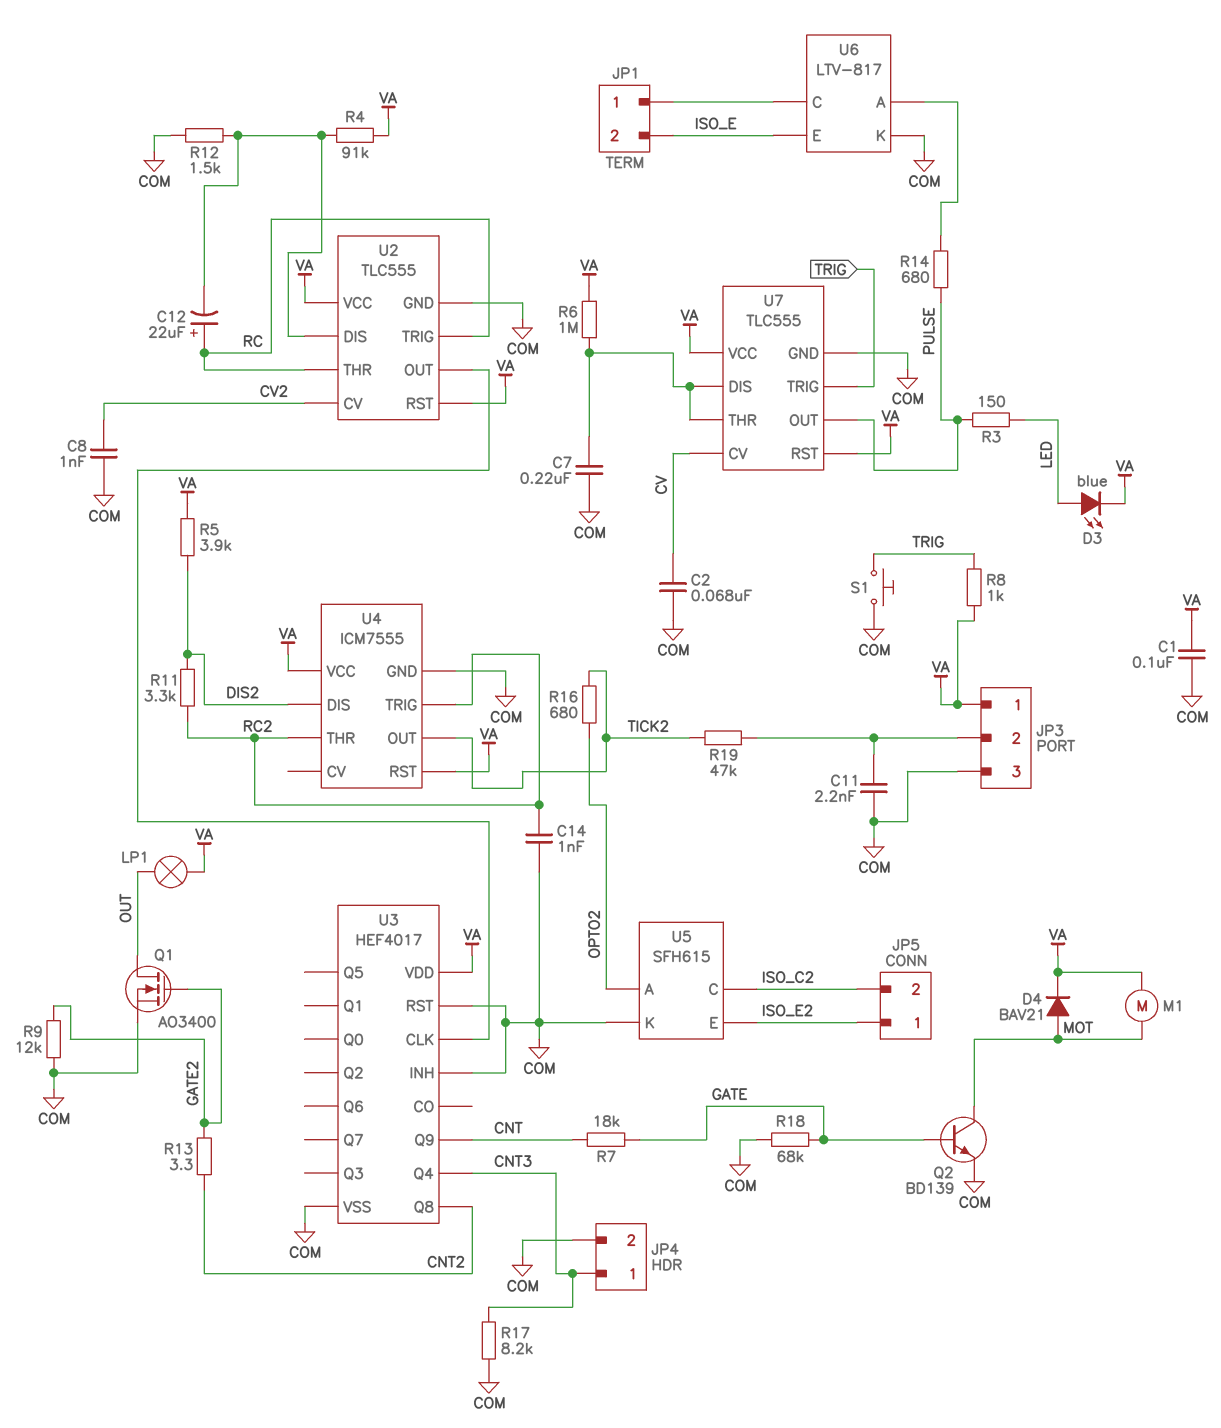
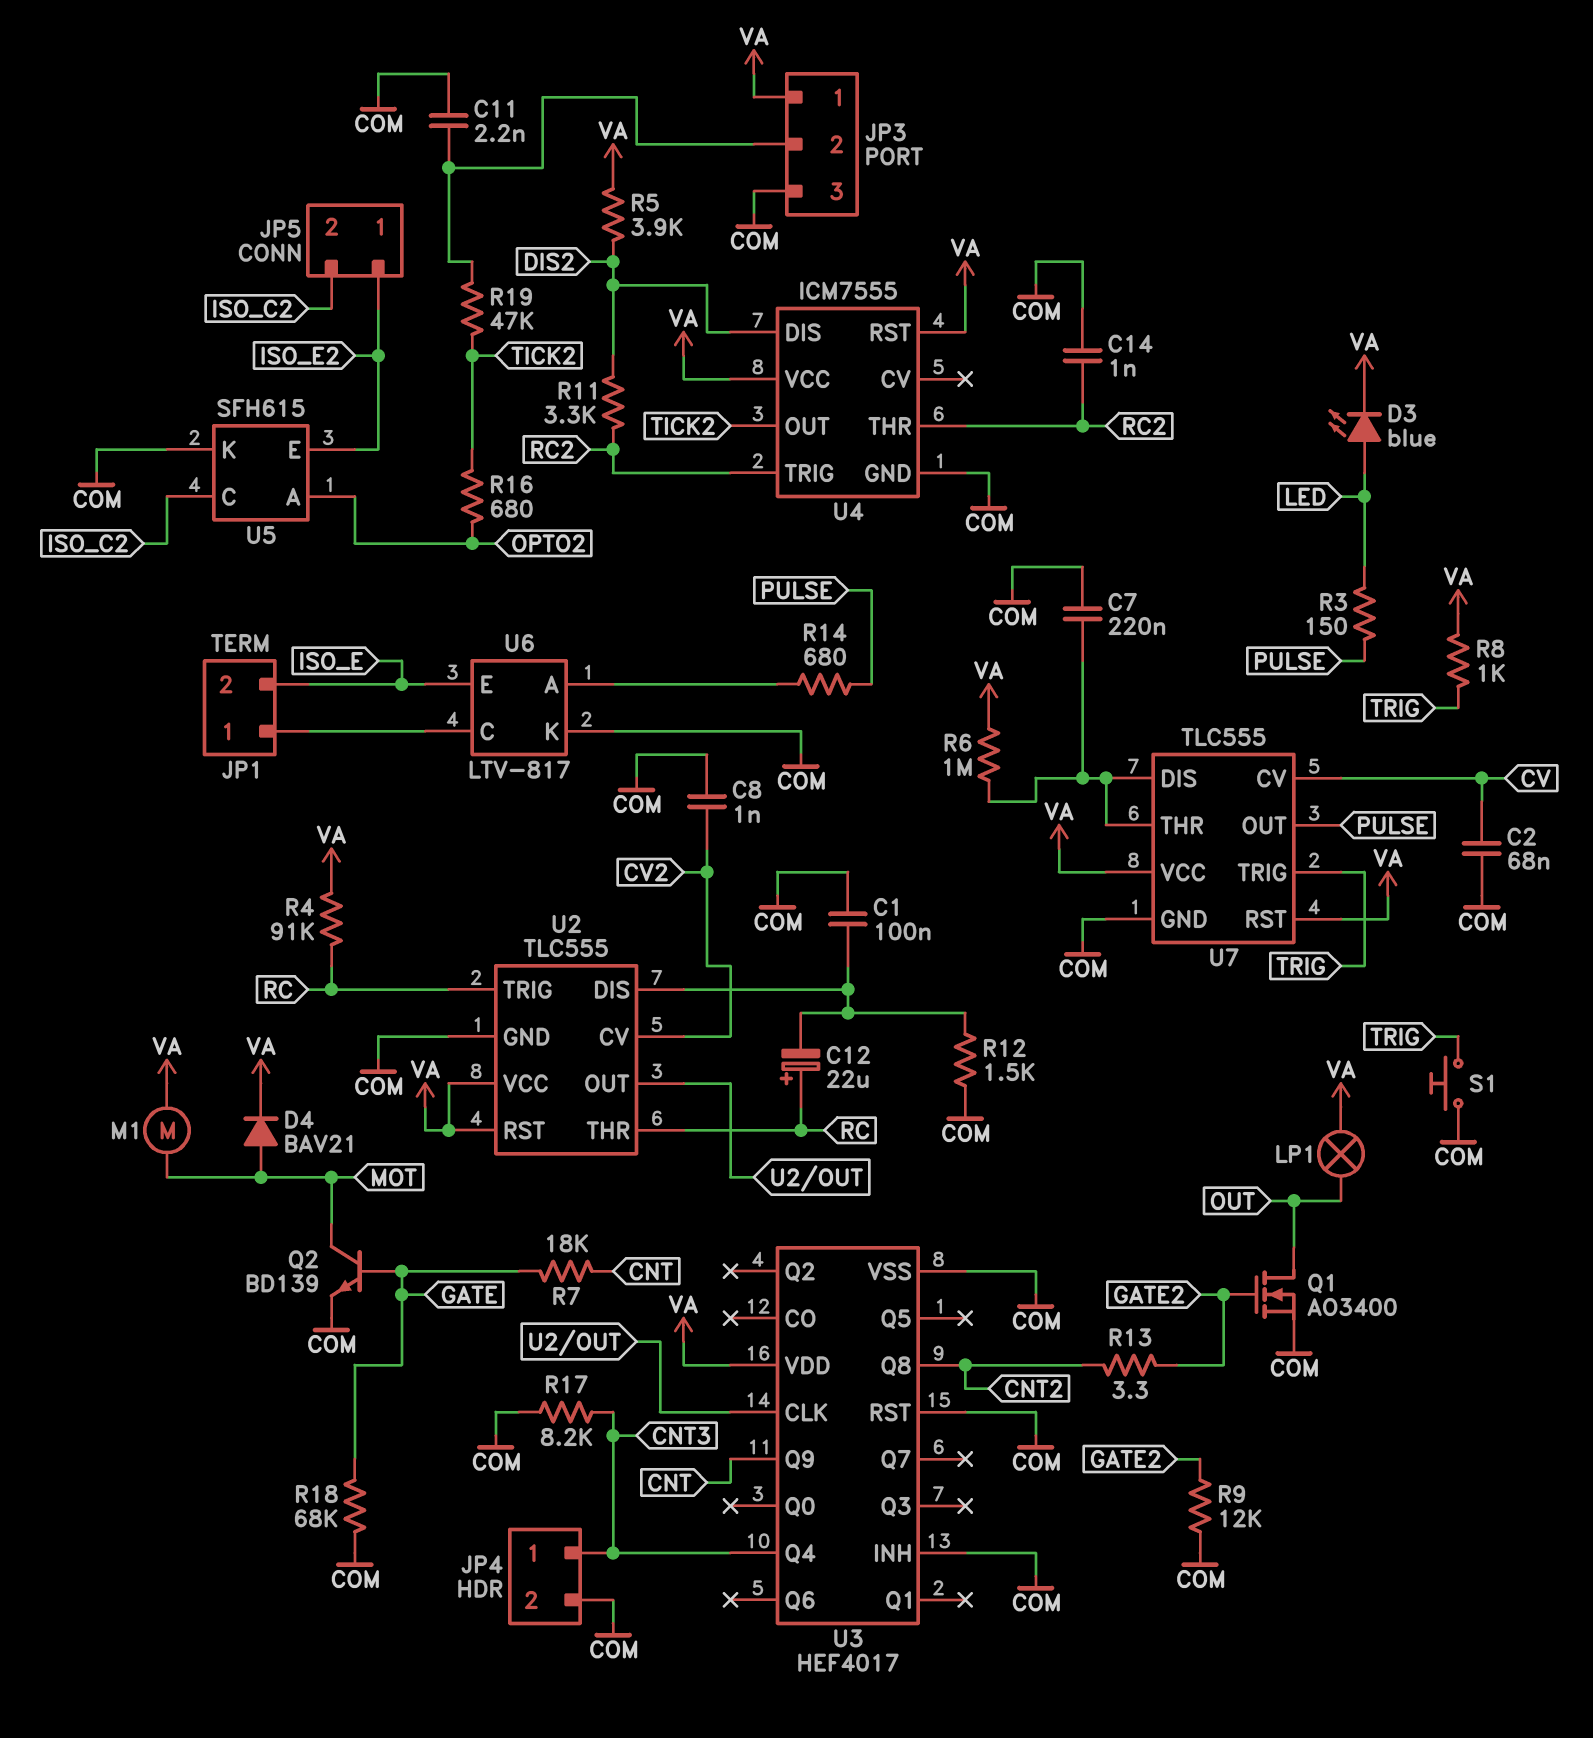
C1: 100nF (COM, VA) -> 100nF (COM, U2/DIS)
R4: 91k (U2/DIS, VA) -> 91k (RC, VA)

